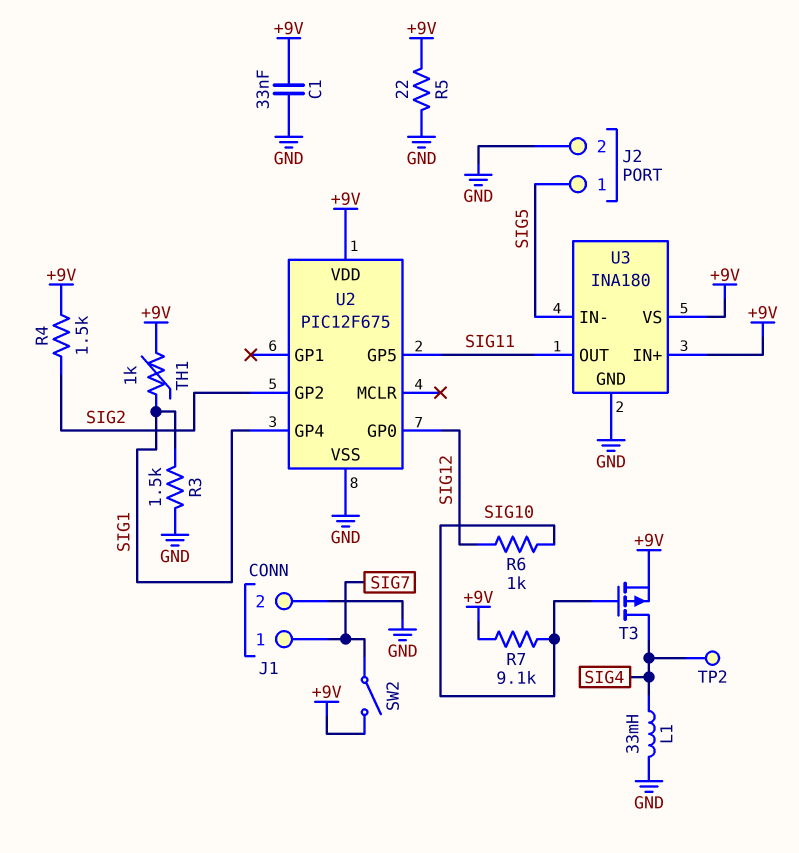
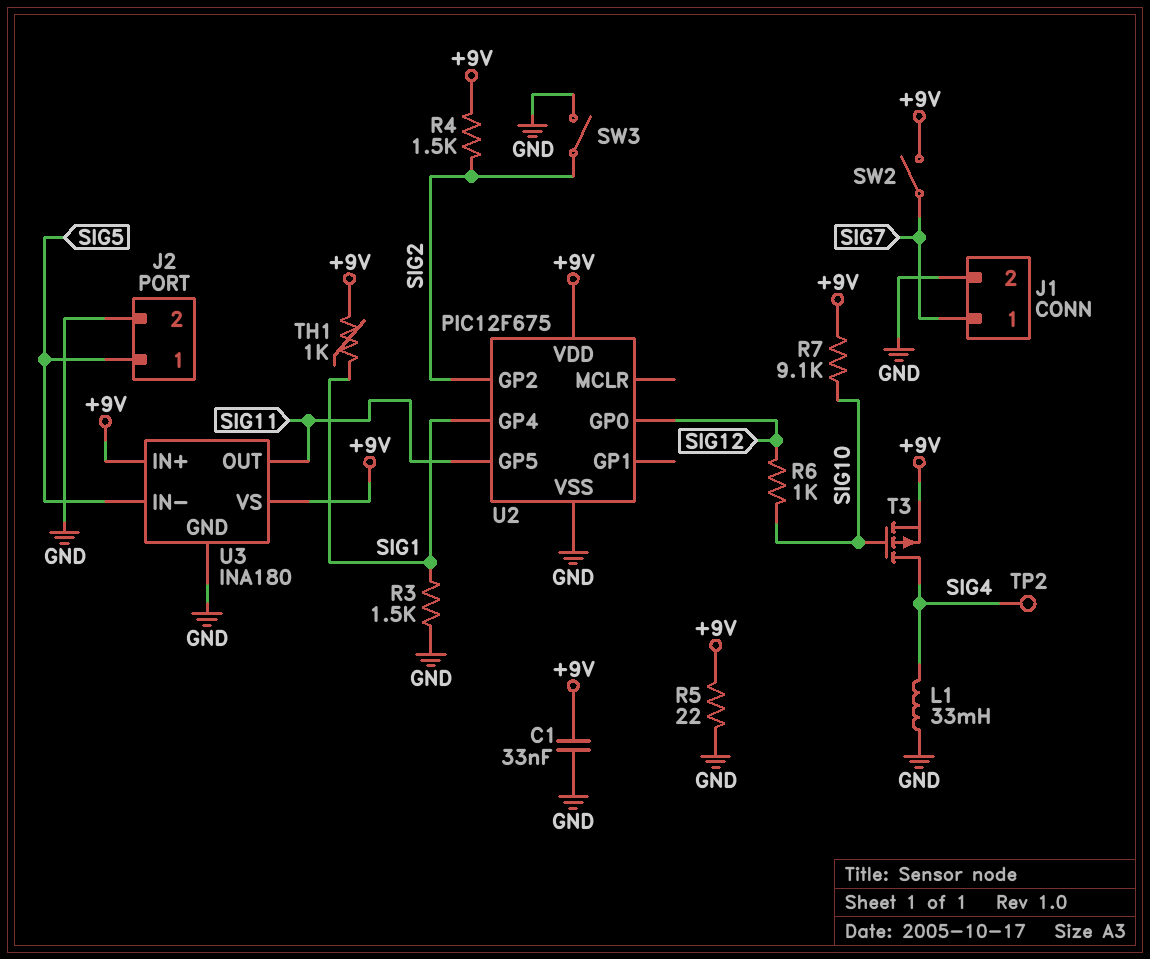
SW3: none -> switch (GND, SIG2)

